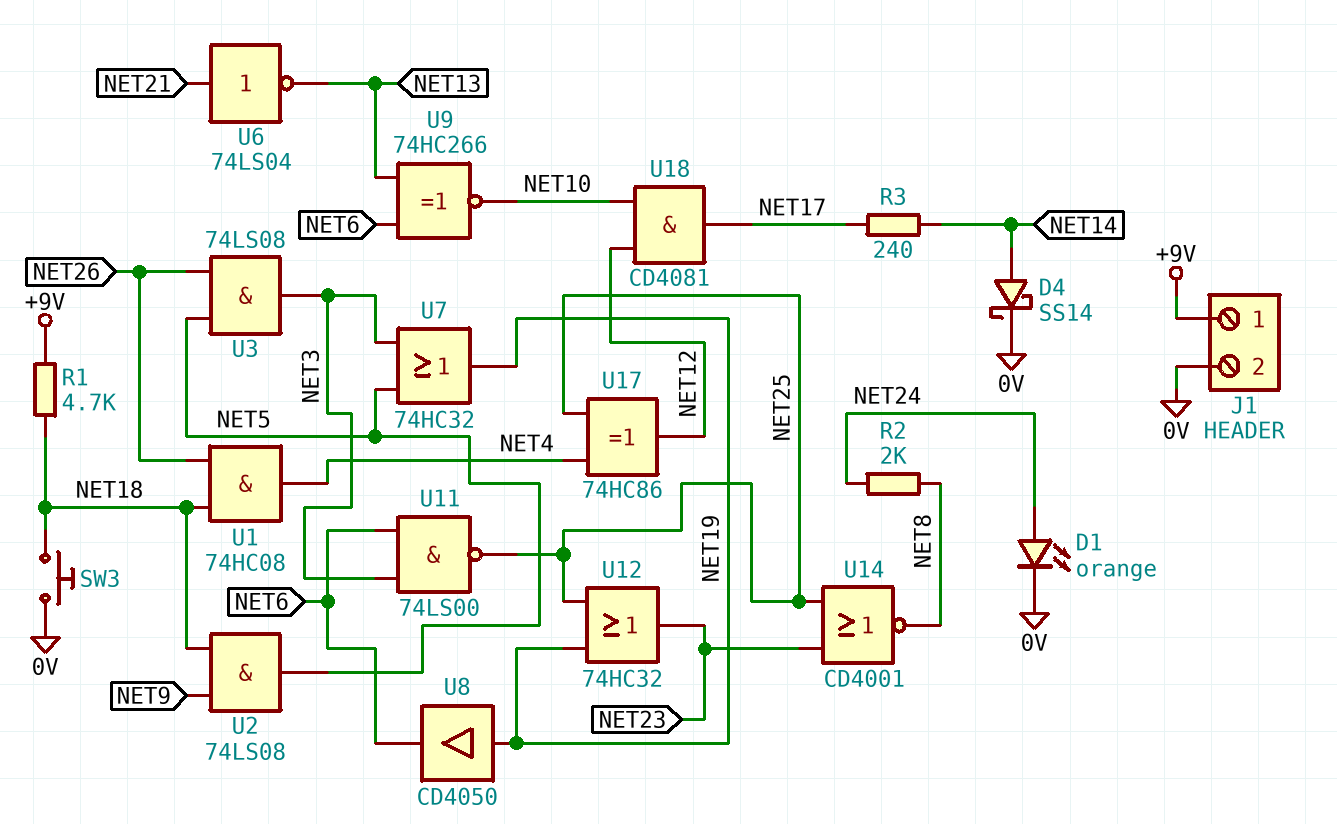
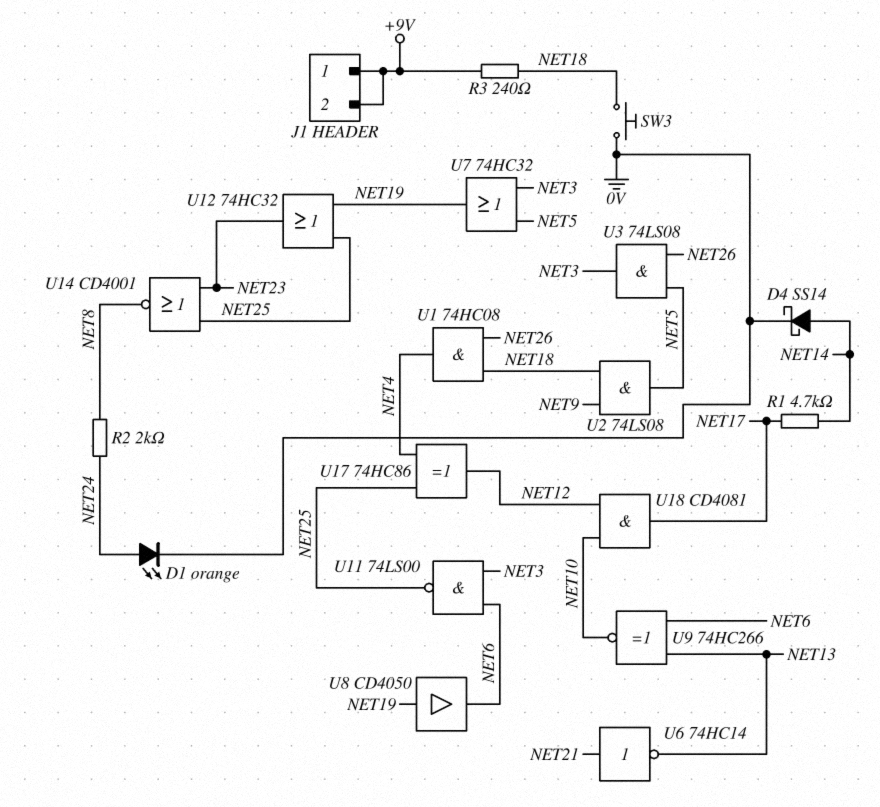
J1 pin 2: 0V -> +9V
R1: 4.7k (+9V, NET18) -> 4.7k (NET14, NET17)
R3: 240 (NET14, NET17) -> 240 (+9V, NET18)
U6: NOT 74LS04 (in NET21, out NET13) -> NOT 74HC14 (in NET21, out NET13)

